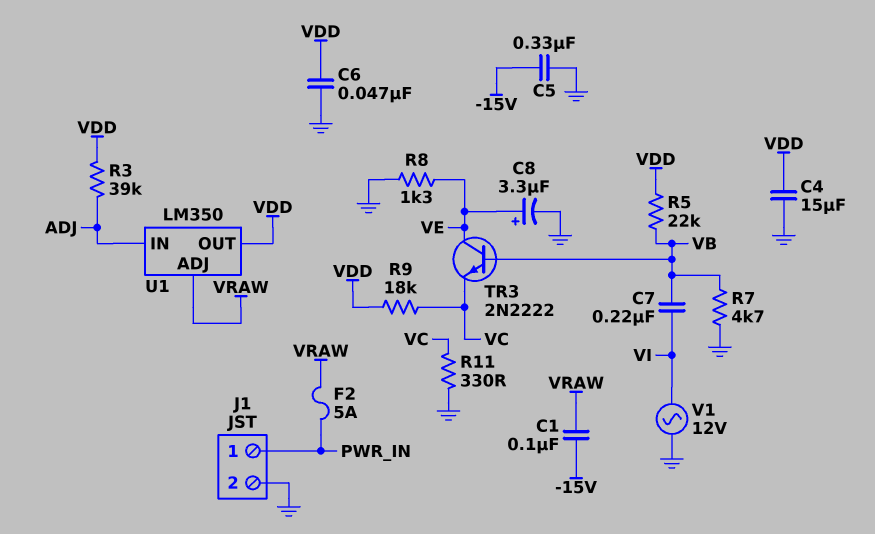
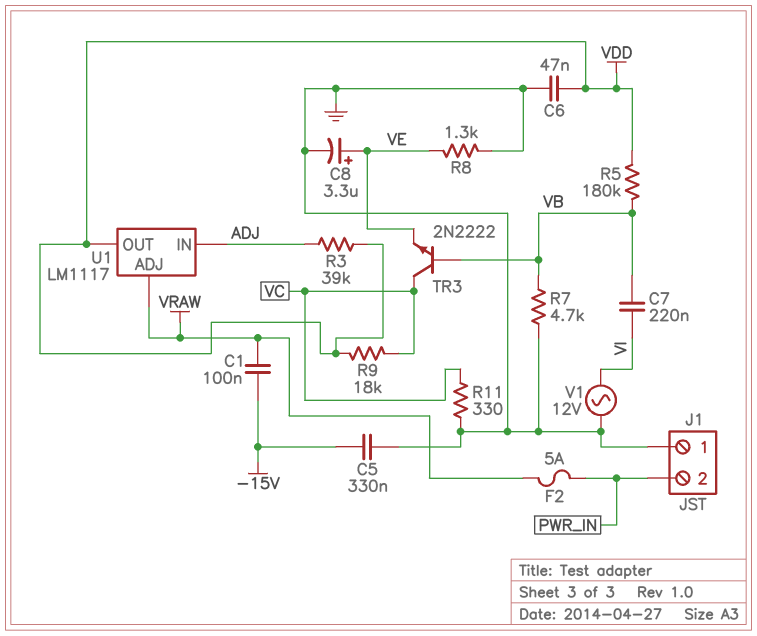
C4: 15uF (GND, VDD) -> none
J1 pin 1: PWR_IN -> GND
J1 pin 2: GND -> PWR_IN
R5: 22k (VB, VDD) -> 180k (VB, VDD)
TR3: NPN 2N2222 (B VB, C VE, E VC) -> NPN 2N2222 (B VB, C VC, E VE)
U1: LM350 -> LM1117

